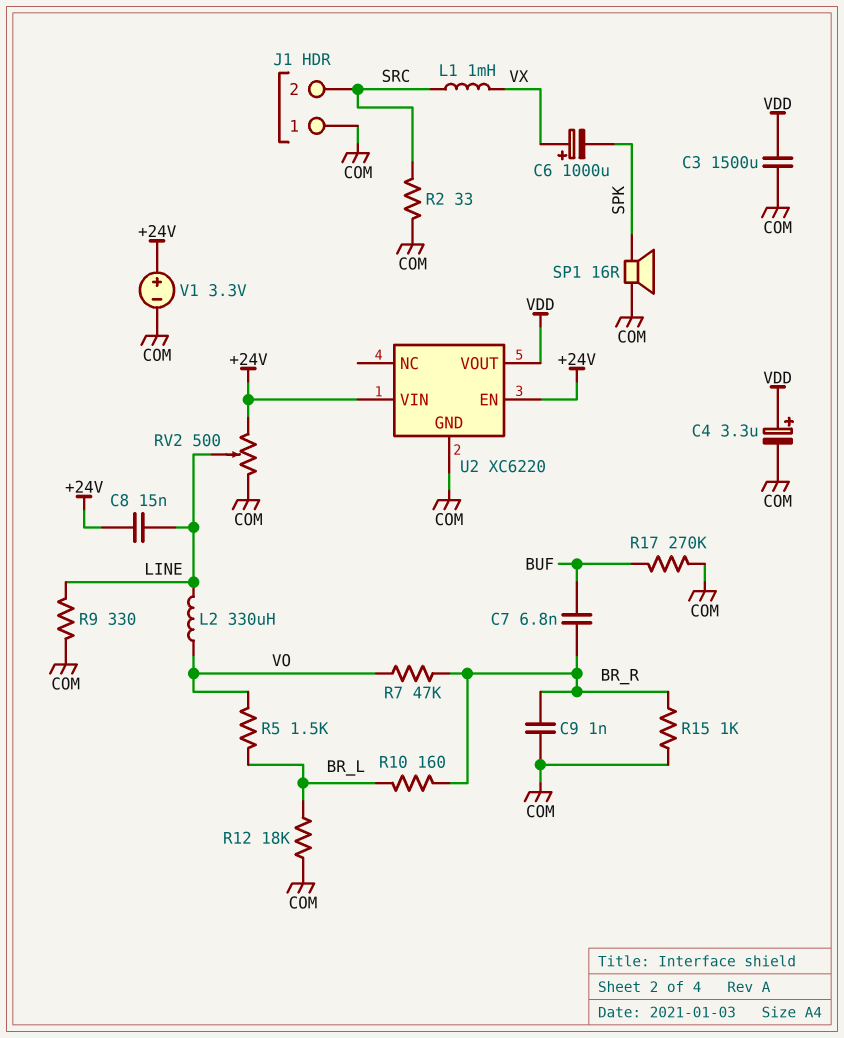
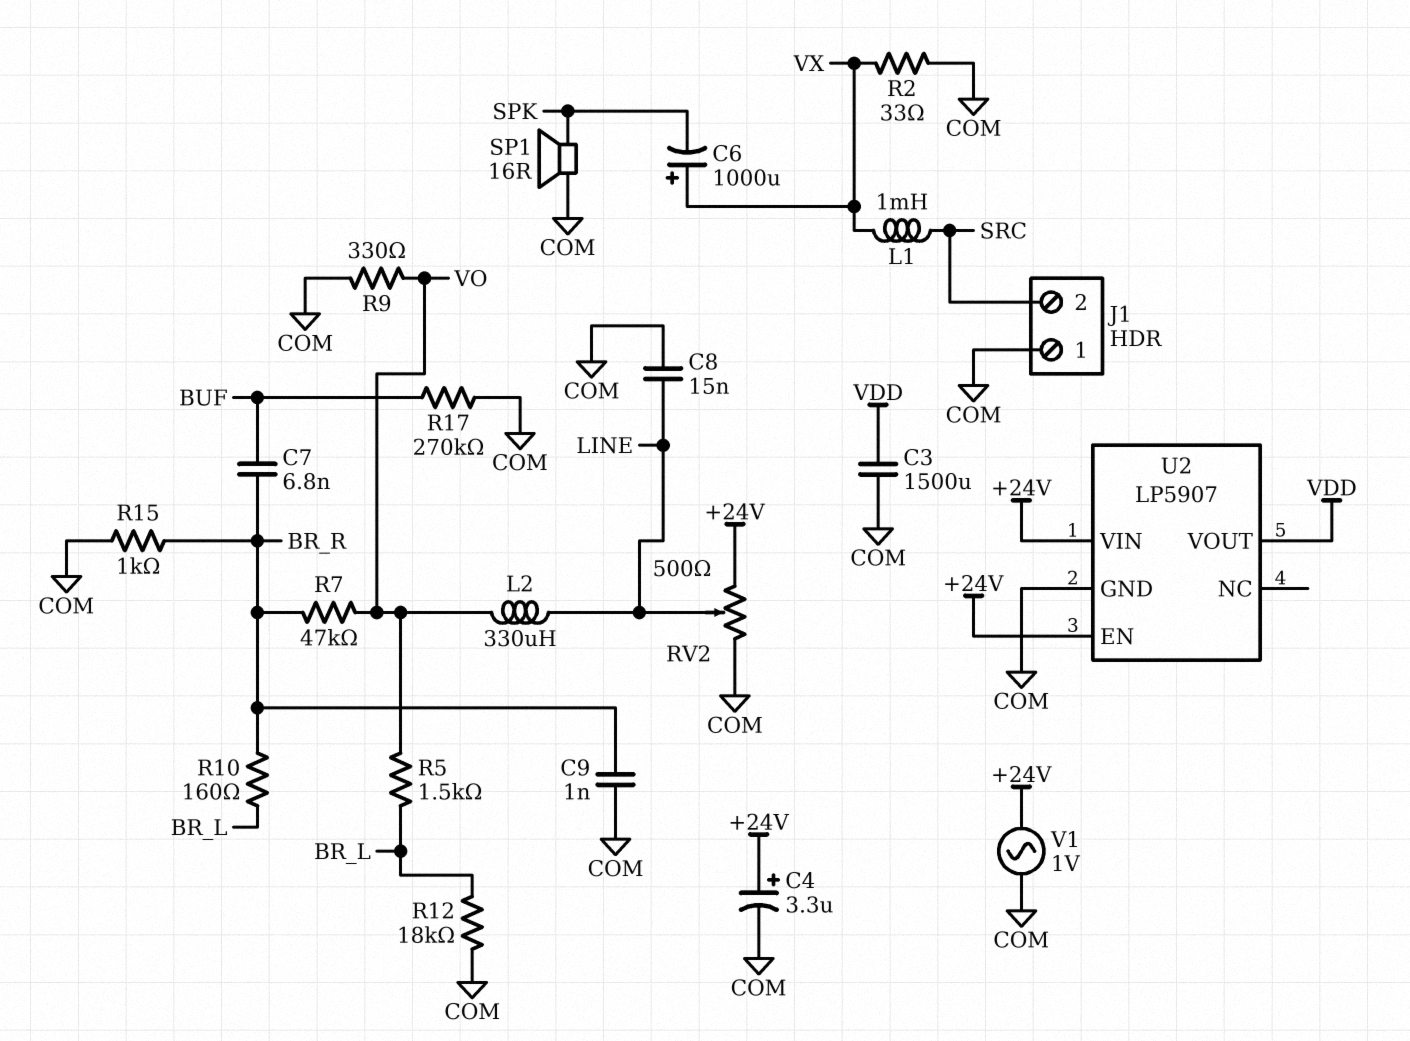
C4: 3.3uF (plus VDD, minus COM) -> 3.3uF (plus +24V, minus COM)
C8: 15nF (+24V, LINE) -> 15nF (COM, LINE)
R2: 33 (COM, SRC) -> 33 (COM, VX)
R9: 330 (COM, LINE) -> 330 (COM, VO)
U2: XC6220 -> LP5907
V1: 3.3V (plus +24V, minus COM) -> AC 1V (+24V, COM)

